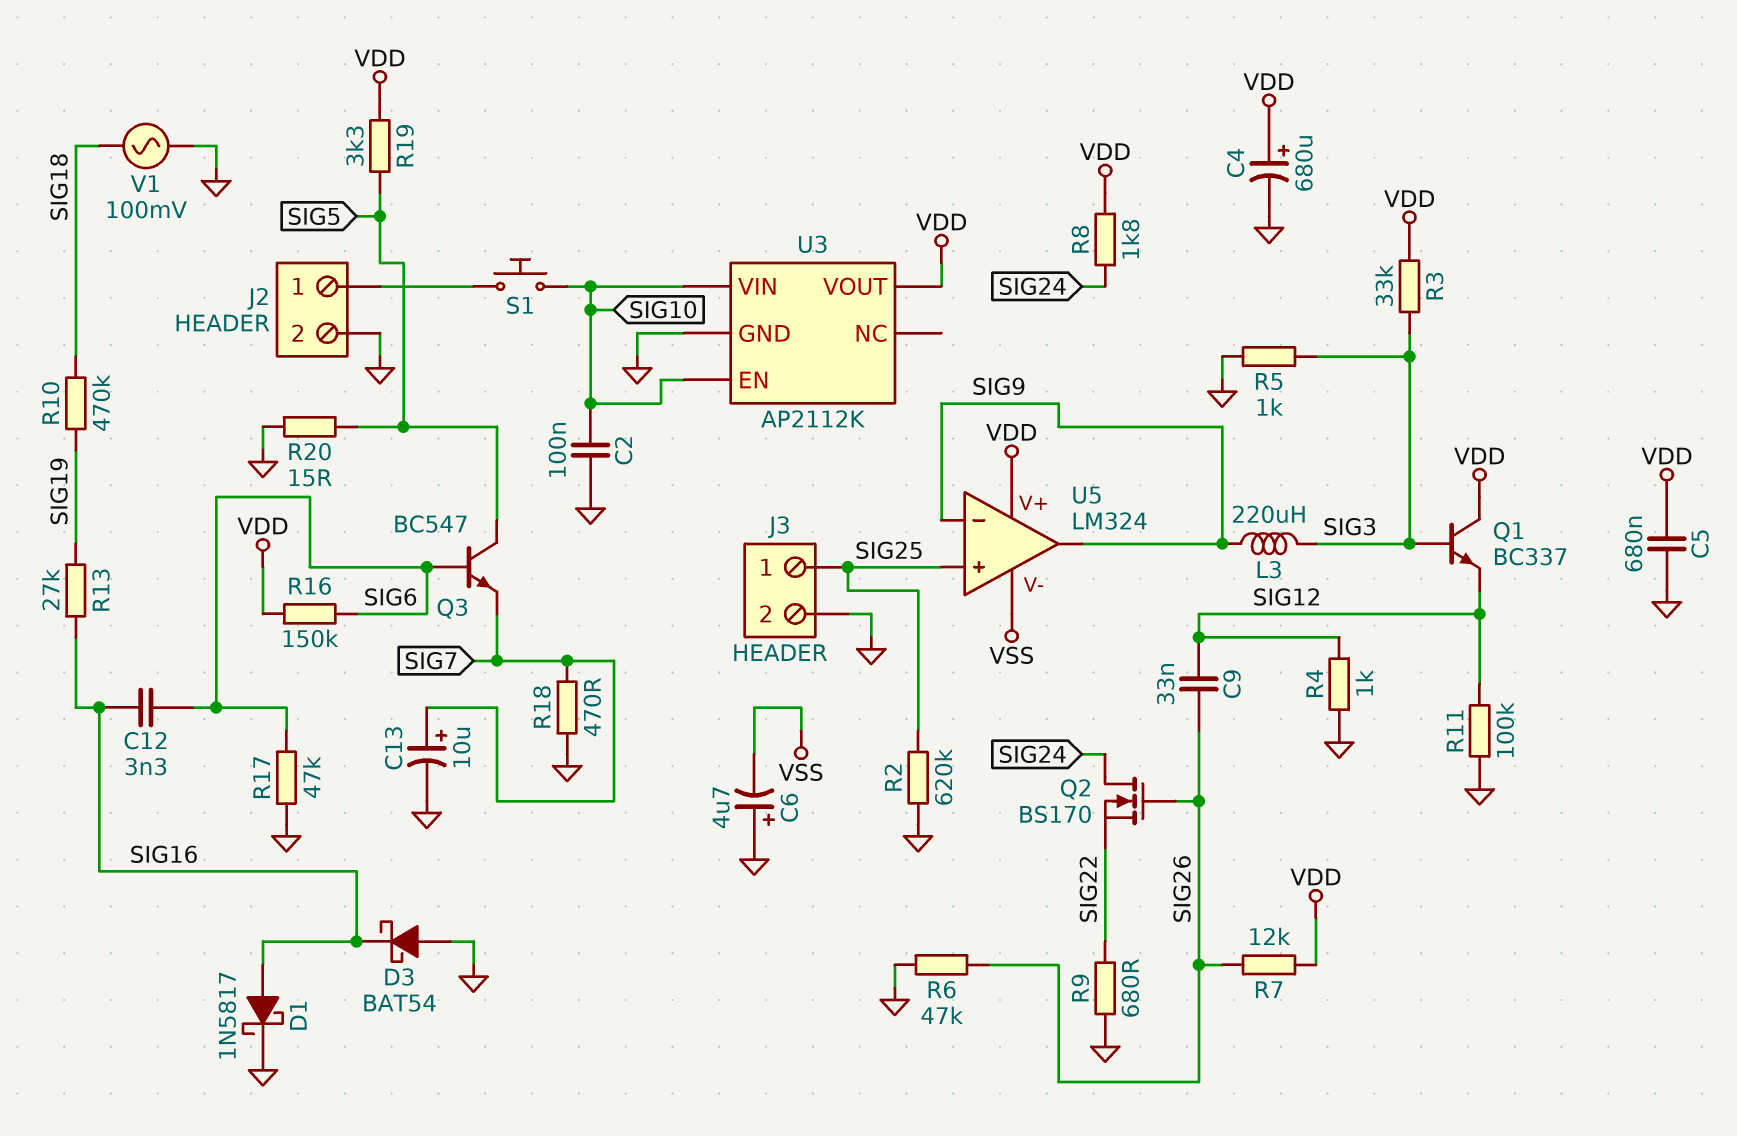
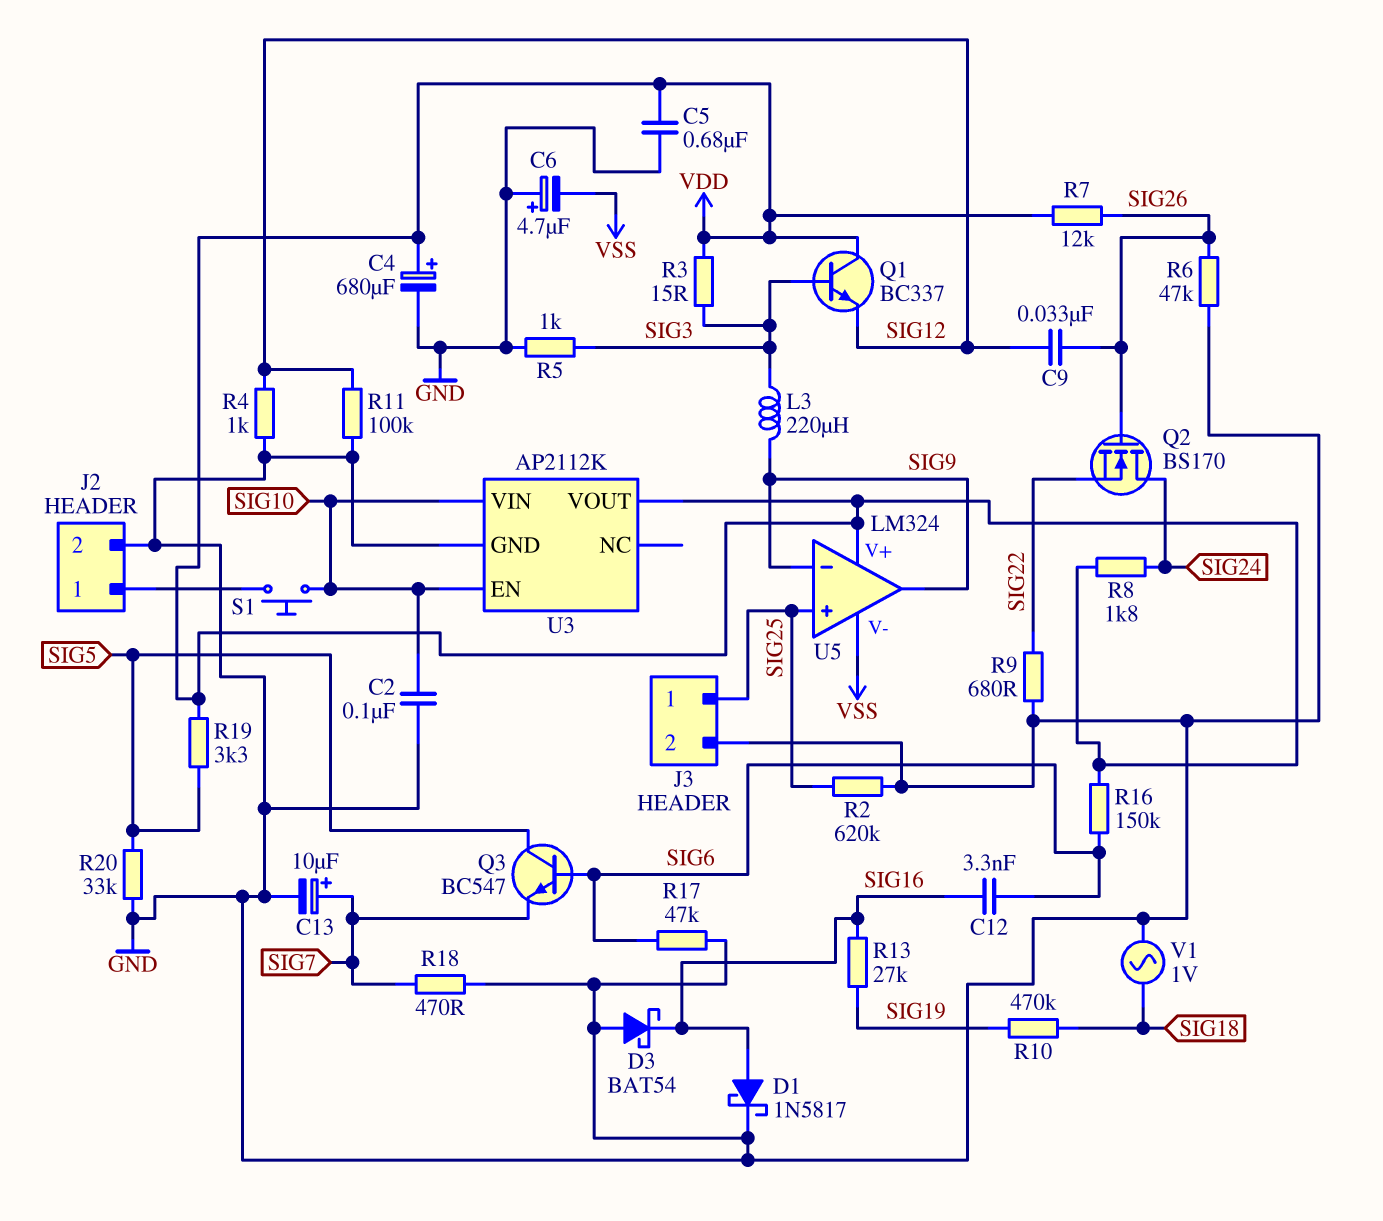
R3: 33k (SIG3, VDD) -> 15 (SIG3, VDD)
R20: 15 (GND, SIG5) -> 33k (GND, SIG5)
V1: AC 100mV (GND, SIG18) -> AC 1V (GND, SIG18)

